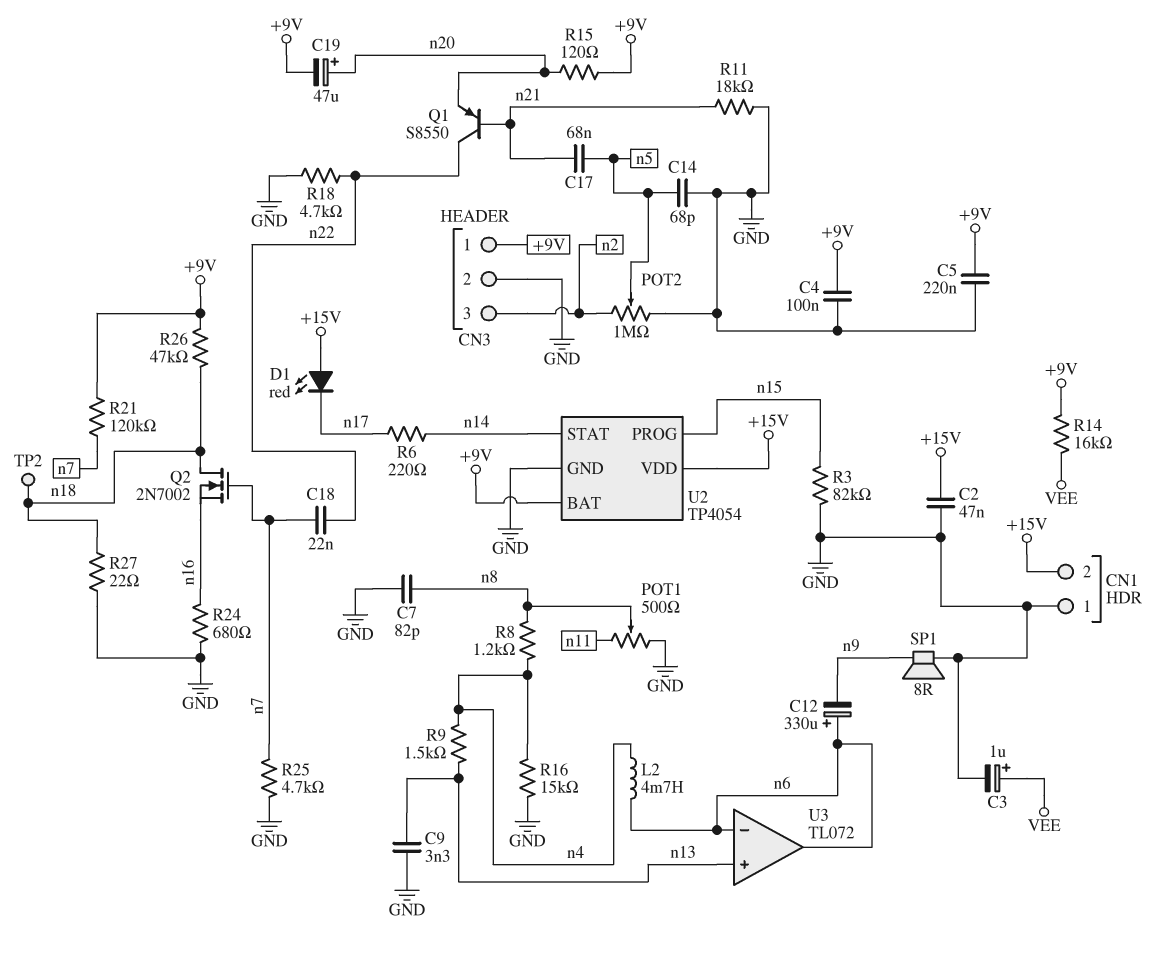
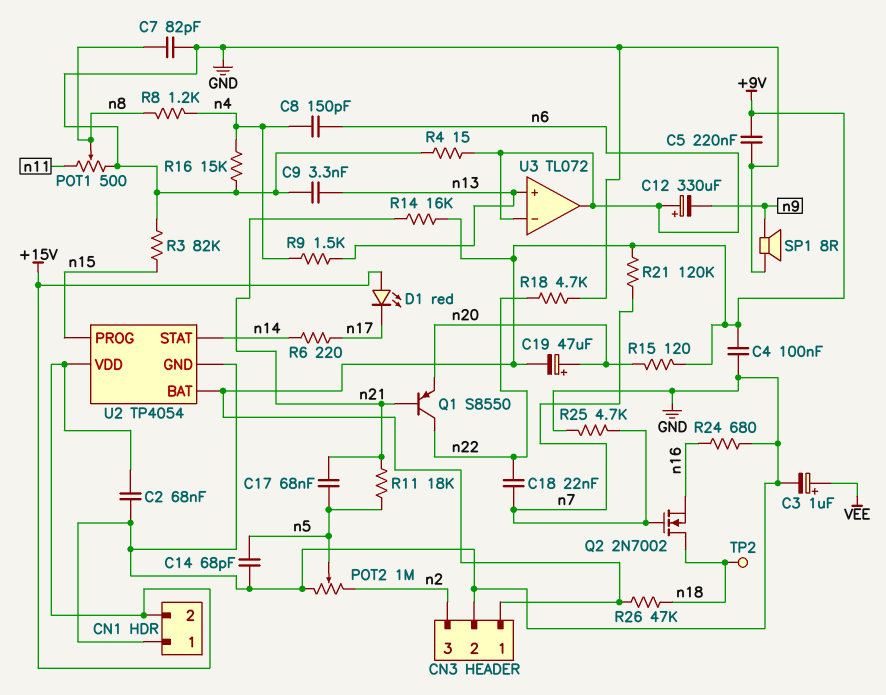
C2: 47nF (+15V, GND) -> 68nF (+15V, GND)
C8: none -> 150pF (n4, n6)
L2: 4.7mH (n4, n6) -> none
R4: none -> 15 (GND, n6)
R11: 18k (GND, n21) -> 18k (n5, n21)
R14: 16k (+9V, VEE) -> 16k (+9V, n21)
R27: 22 (GND, n18) -> none

